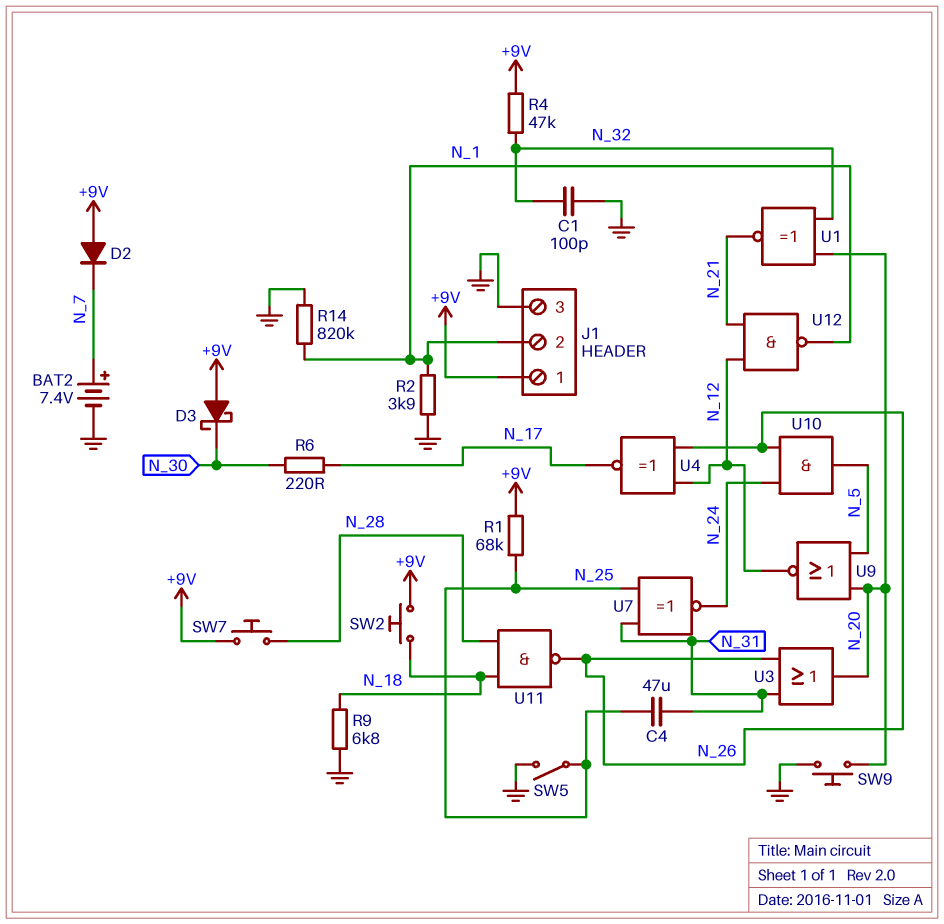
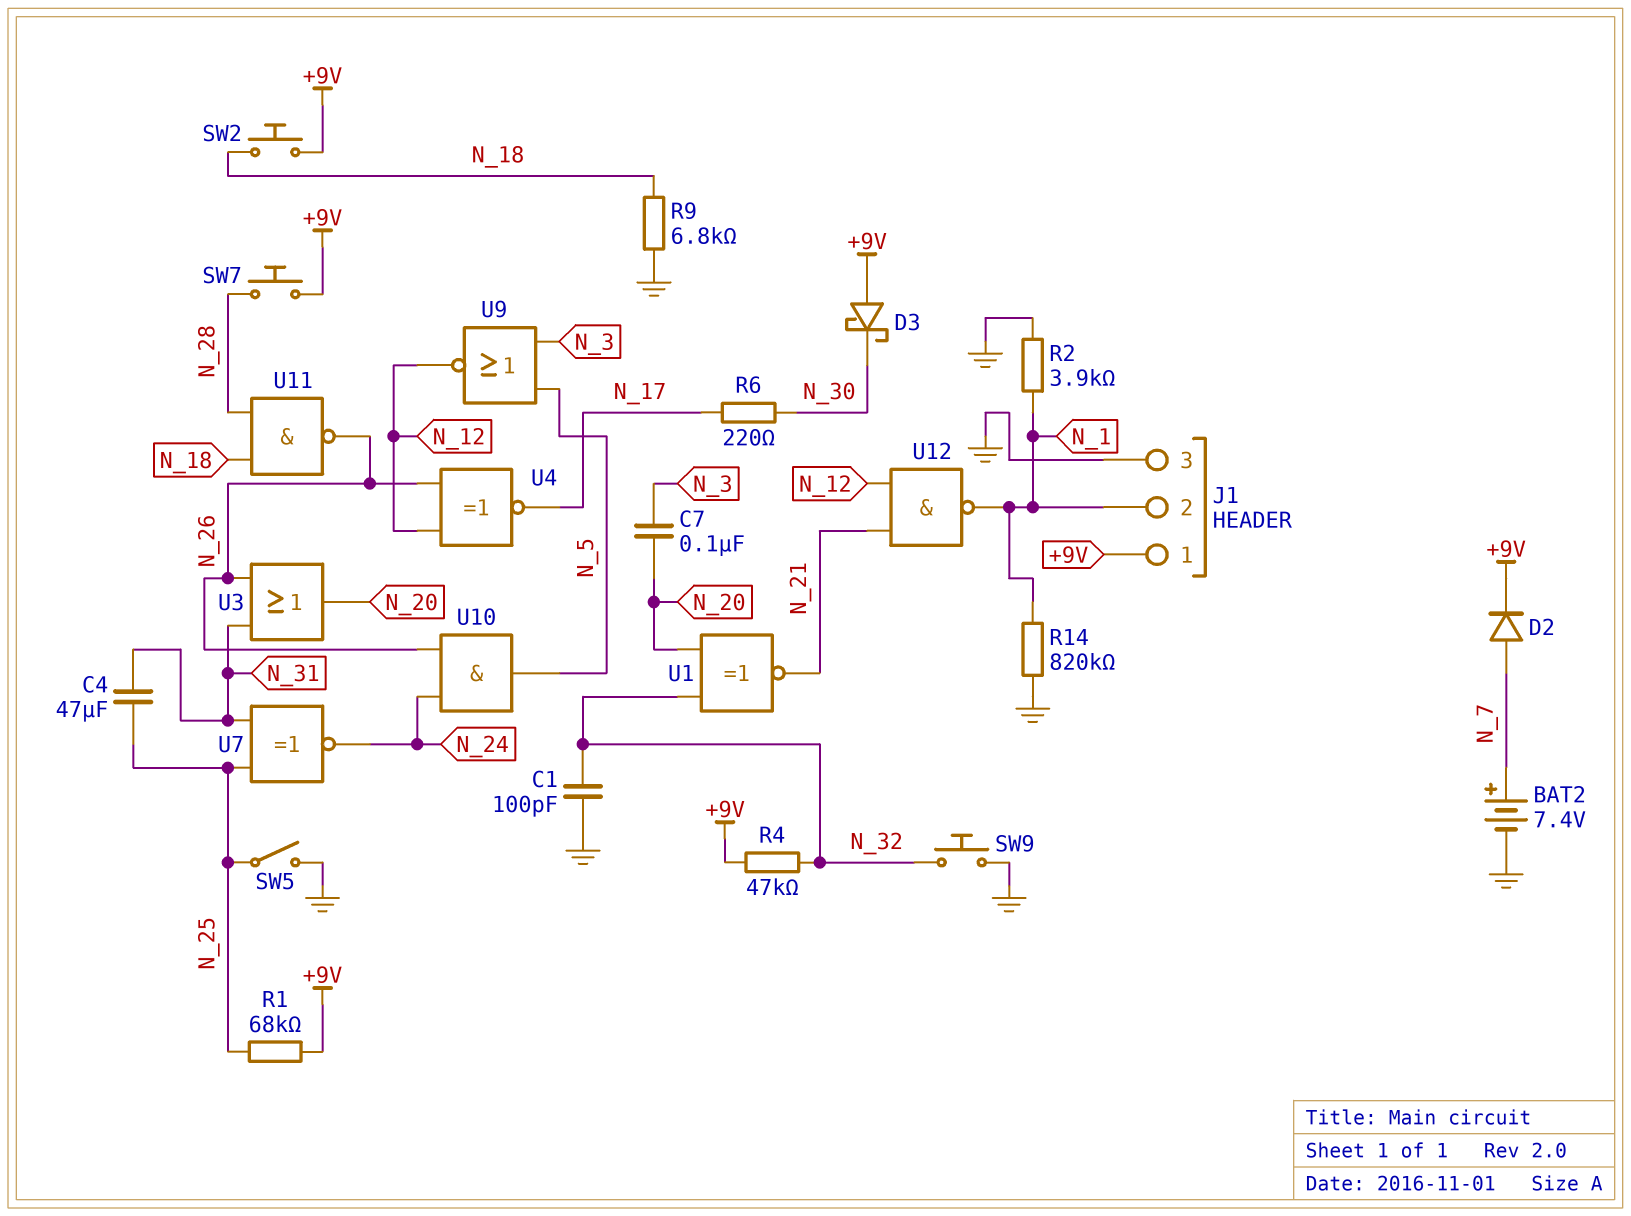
C7: none -> 100nF (N_3, N_20)
D2: diode (A +9V, K N_7) -> diode (A N_7, K +9V)
SW9: button (GND, N_20) -> button (GND, N_32)
U9: NOR (in N_5, in N_20, out N_12) -> NOR (in N_3, in N_5, out N_12)

